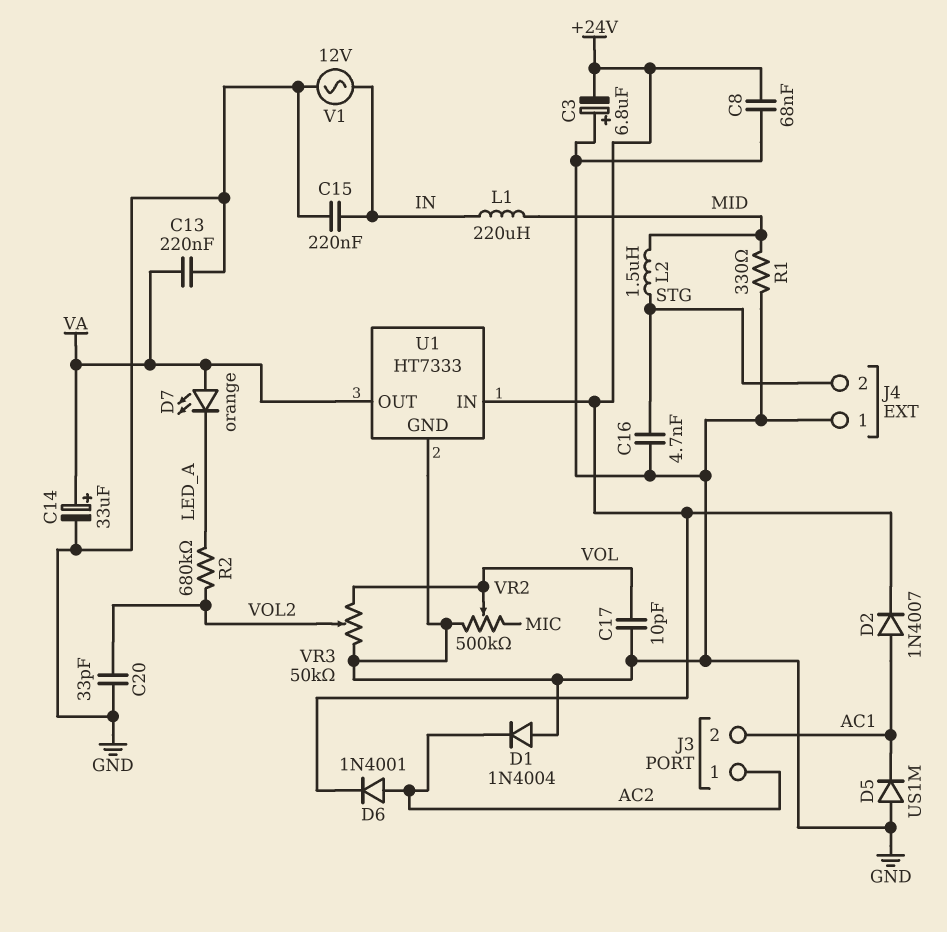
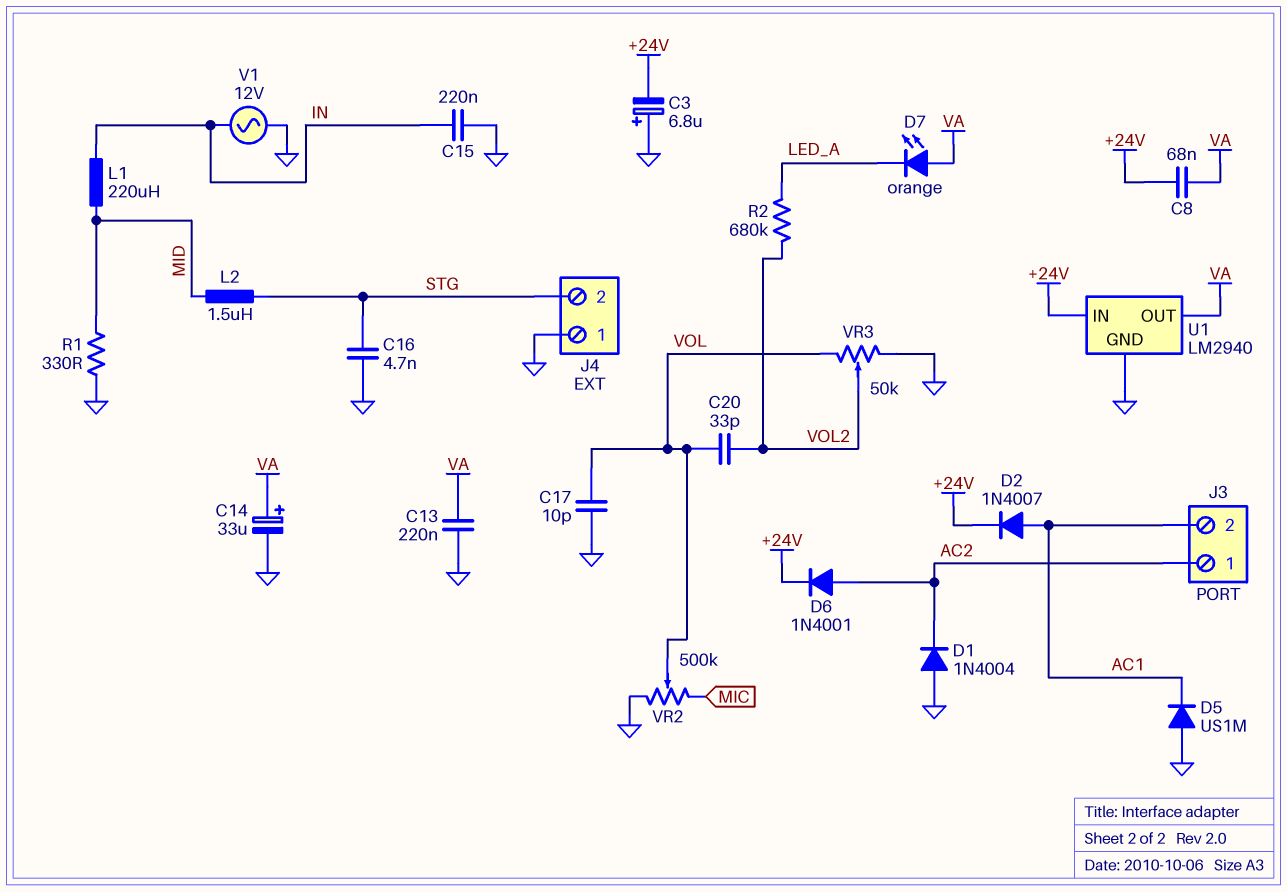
C8: 68nF (+24V, GND) -> 68nF (+24V, VA)
C20: 33pF (GND, VOL2) -> 33pF (VOL, VOL2)
U1: HT7333 -> LM2940

